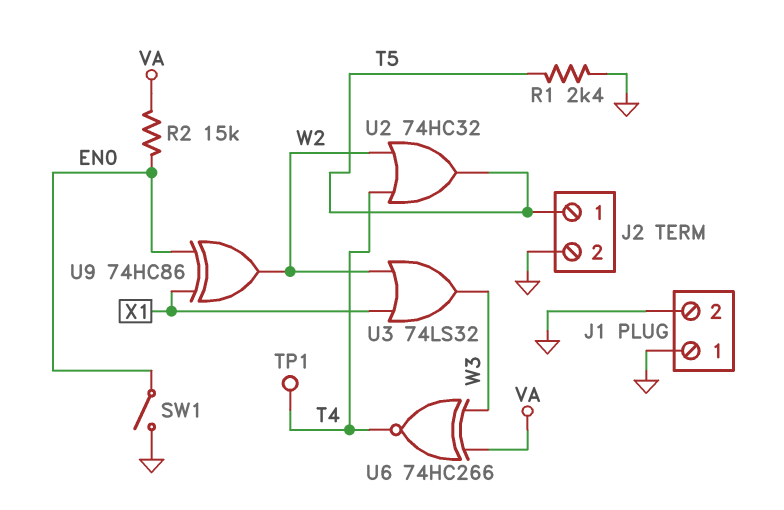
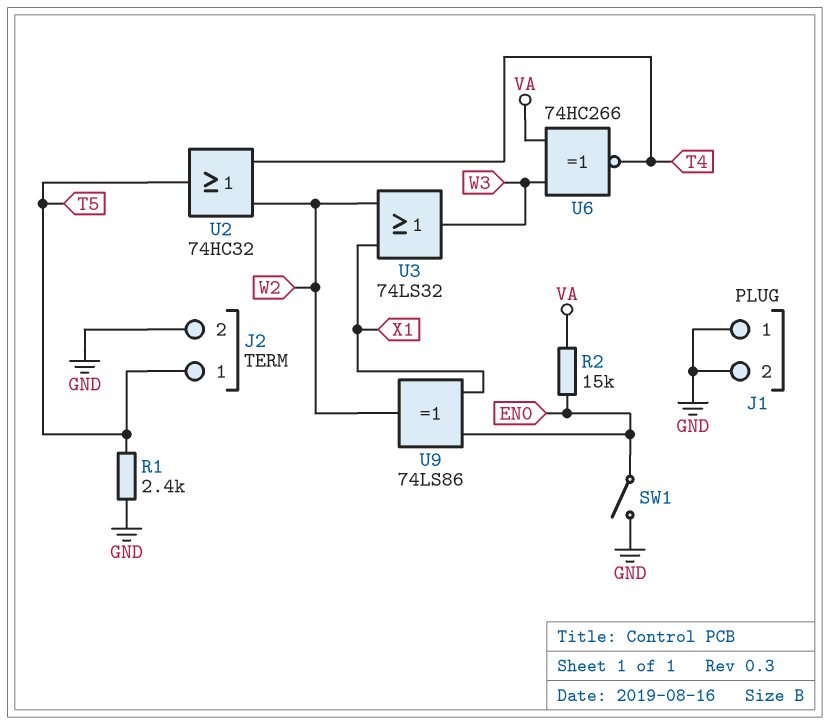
TP1: test point (T4) -> none
U9: XOR 74HC86 (in EN0, in X1, out W2) -> XOR 74LS86 (in EN0, in X1, out W2)

